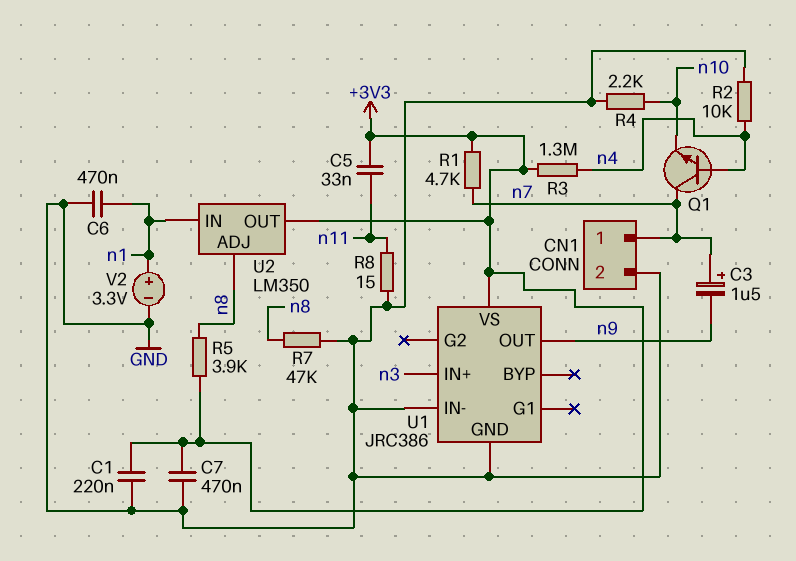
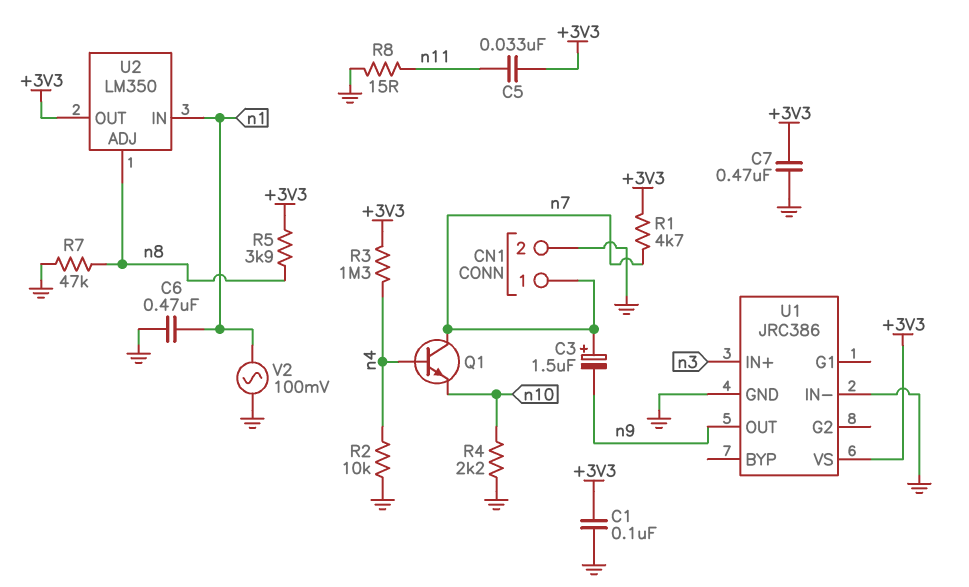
C1: 220nF (+3V3, GND) -> 100nF (+3V3, GND)
V2: 3.3V (plus n1, minus GND) -> AC 100mV (GND, n1)

